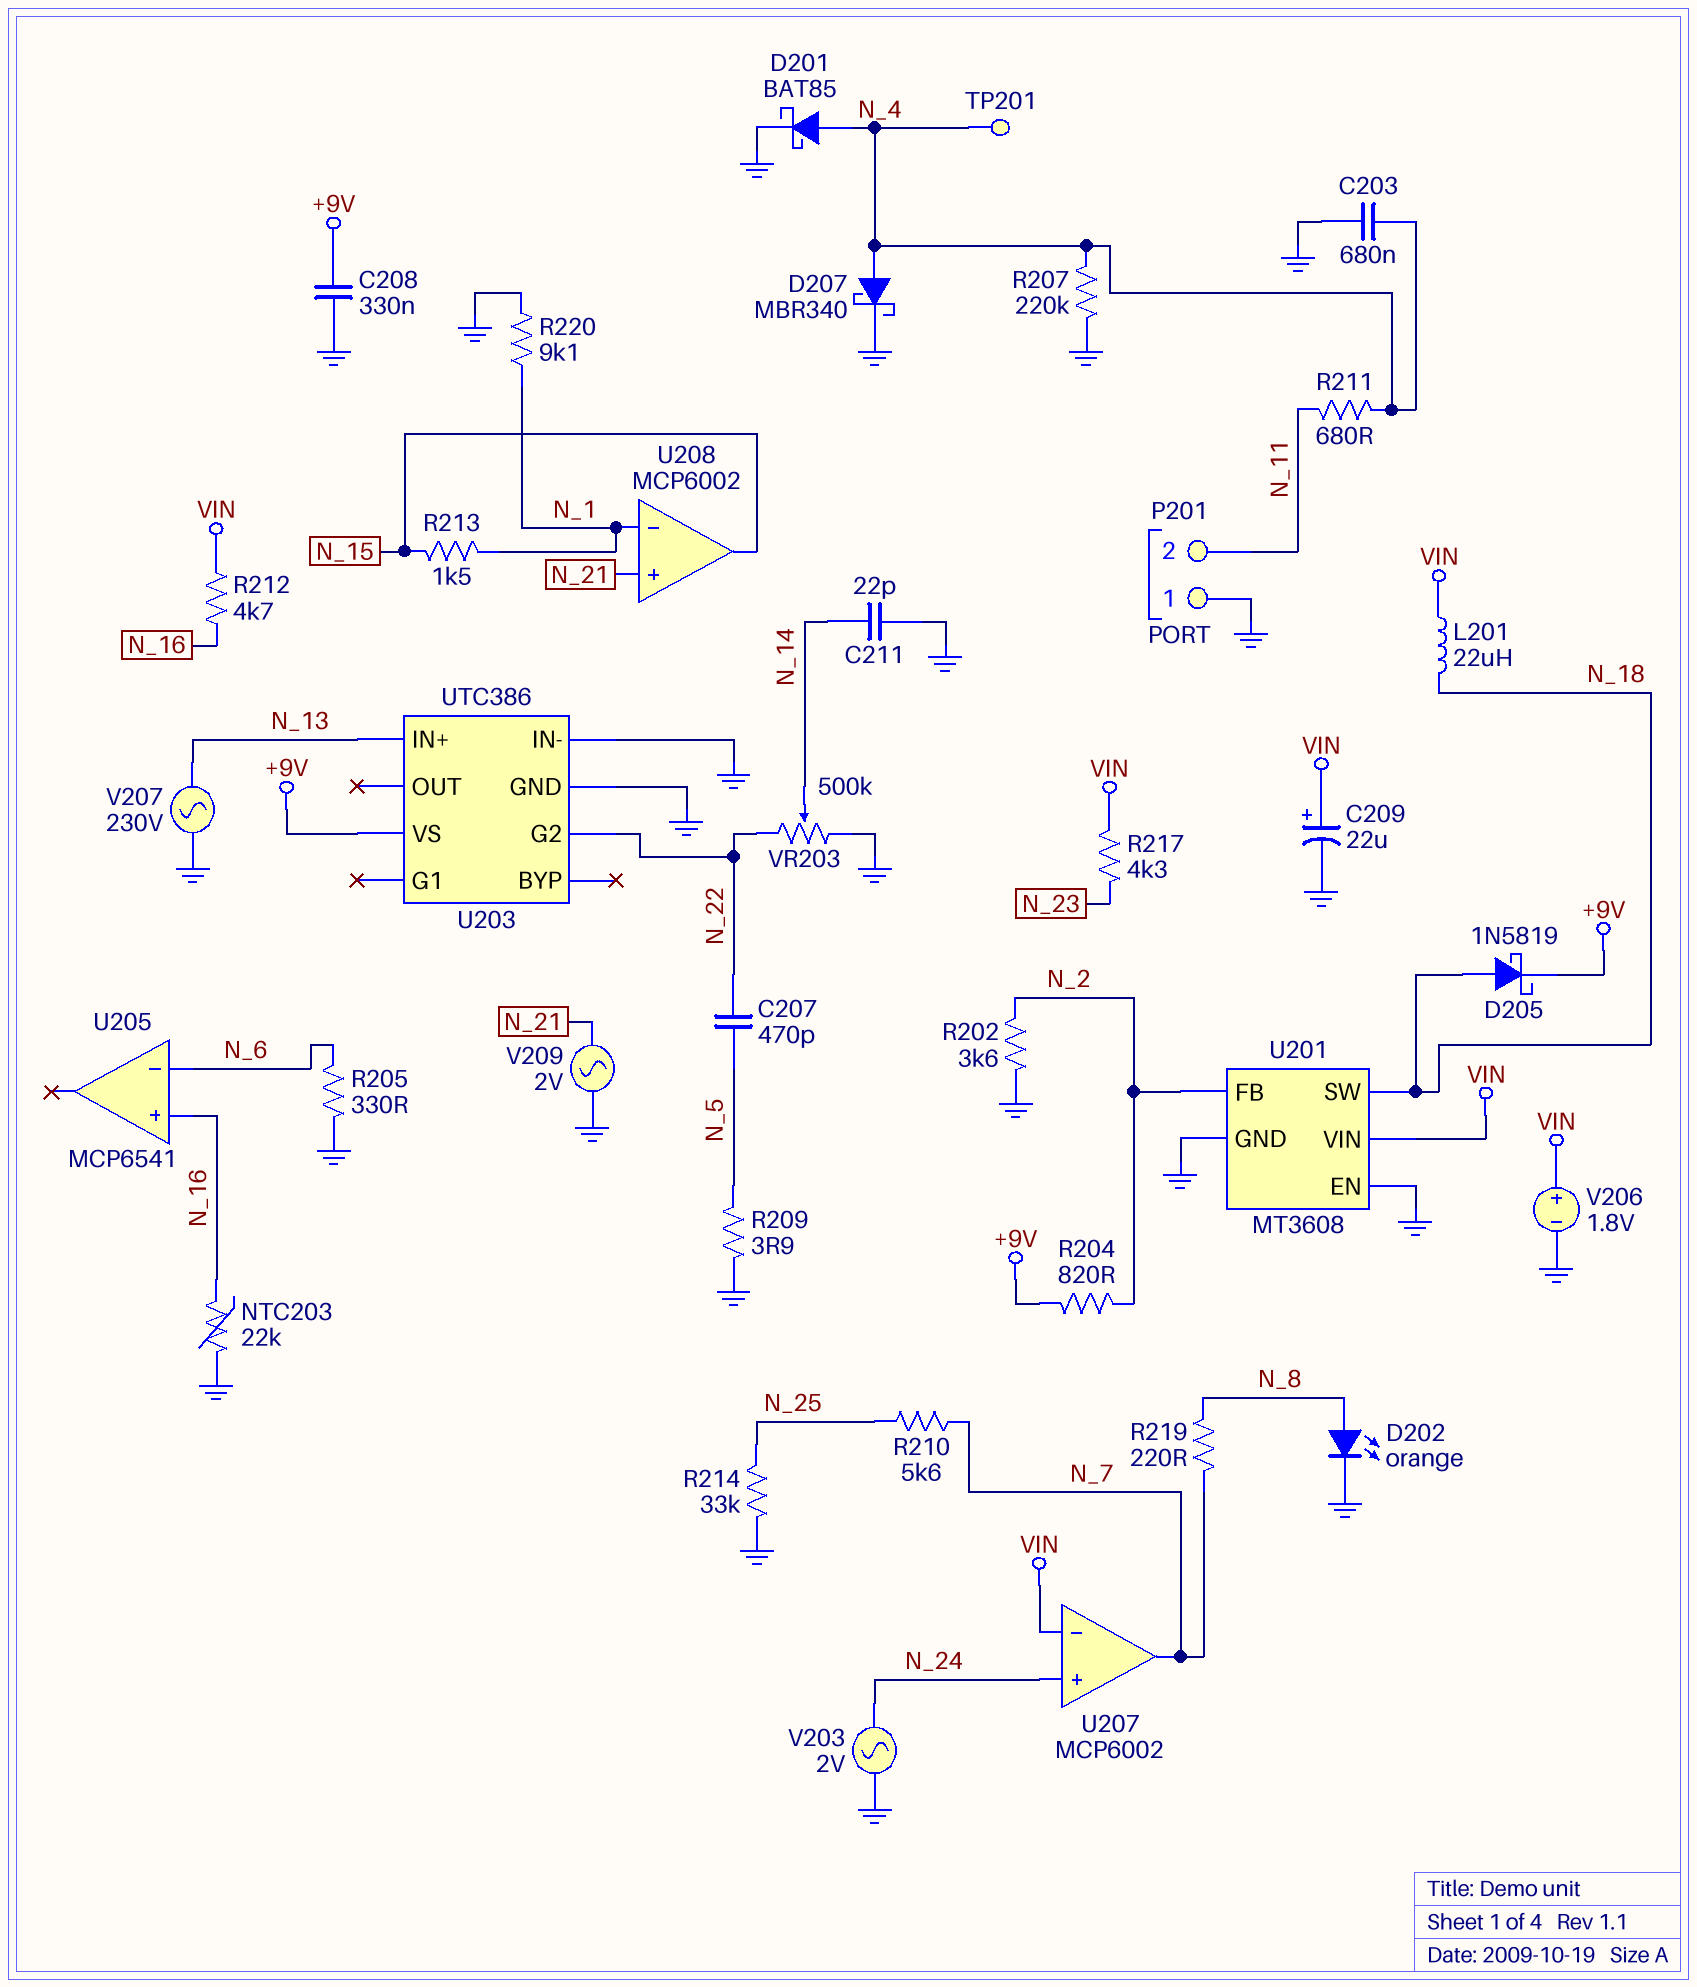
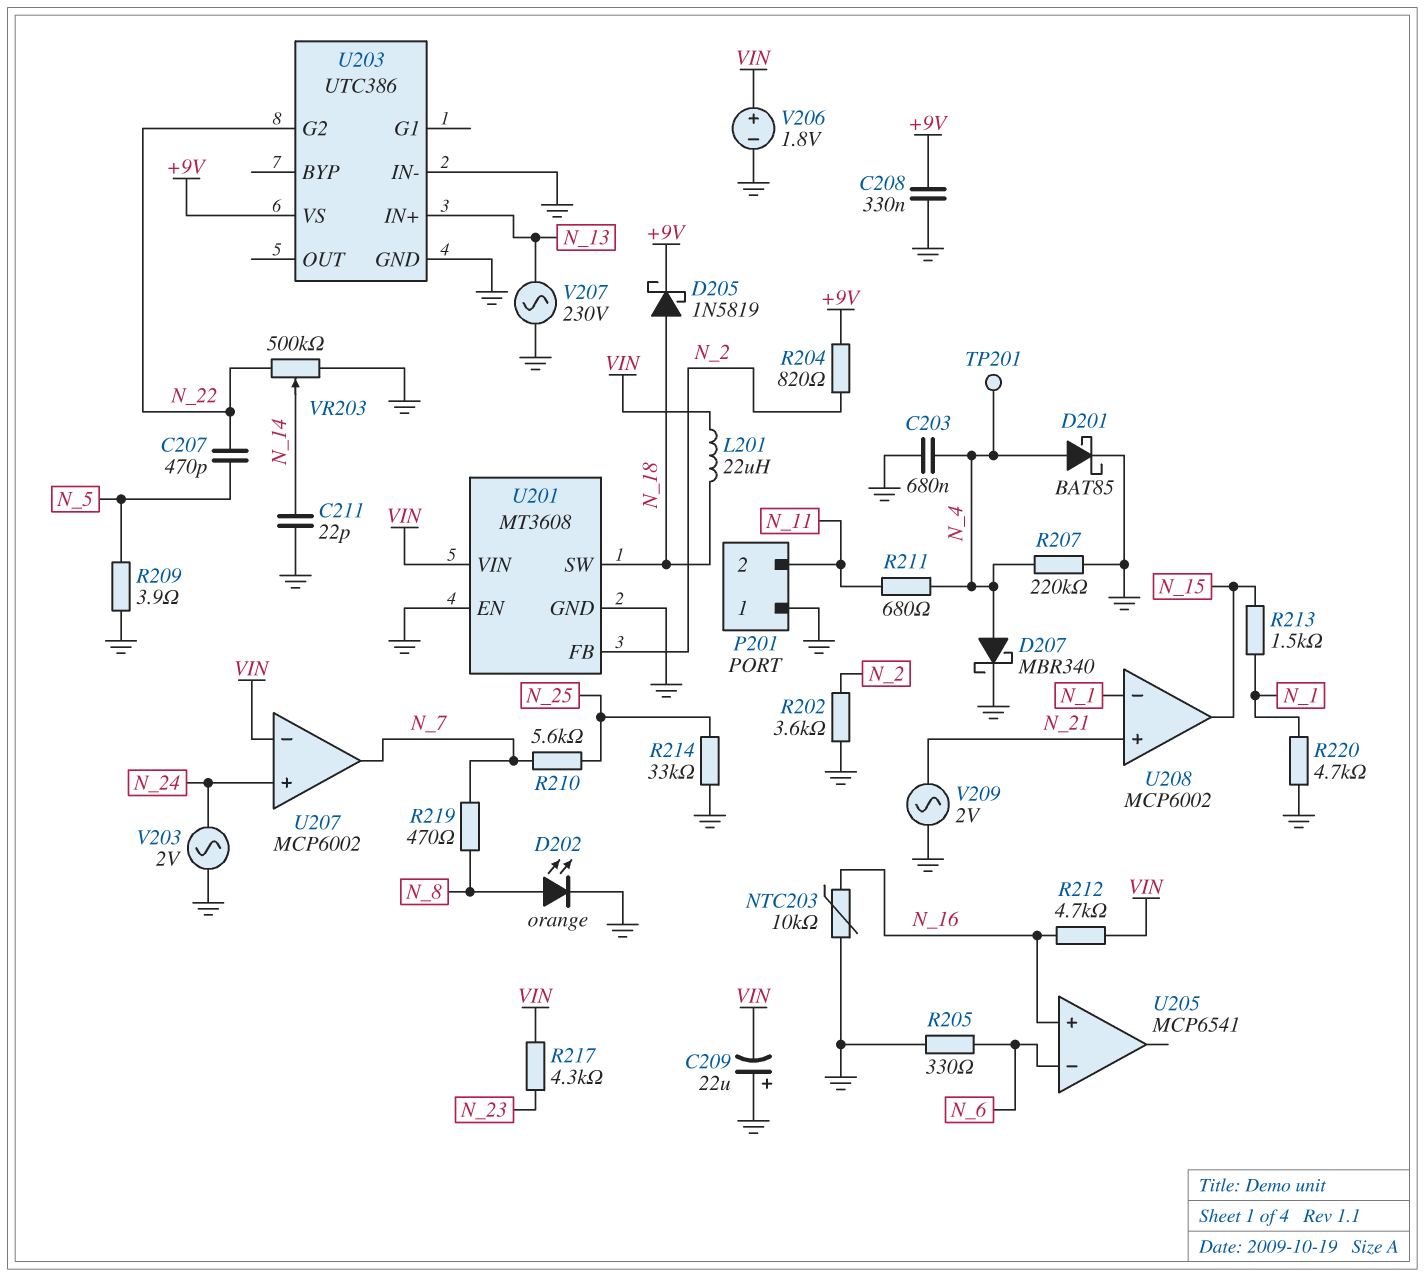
C209: 22uF (plus VIN, minus GND) -> 22uF (plus GND, minus VIN)
NTC203: 22k (GND, N_16) -> 10k (GND, N_16)
R219: 220 (N_7, N_8) -> 470 (N_7, N_8)
R220: 9.1k (GND, N_1) -> 4.7k (GND, N_1)

